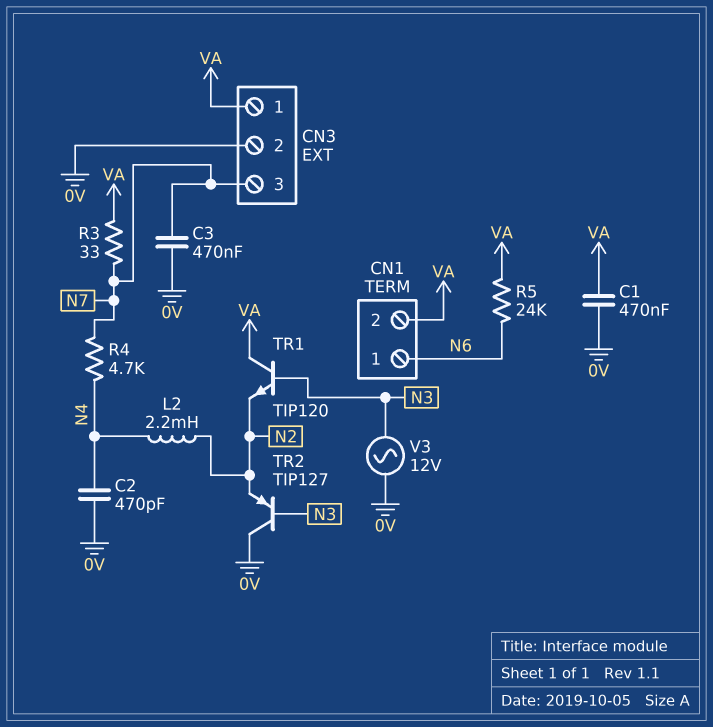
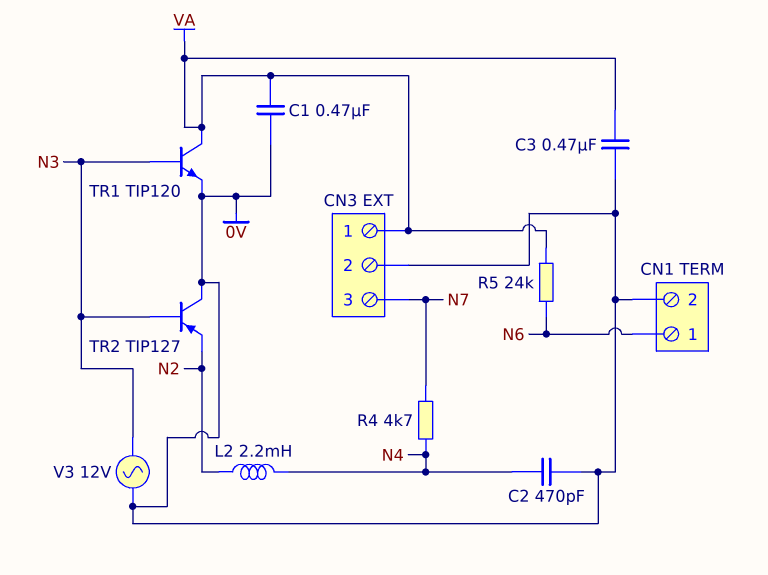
C3: 470nF (0V, N7) -> 470nF (0V, VA)
CN1 pin 2: VA -> 0V
R3: 33 (N7, VA) -> none
TR1: NPN TIP120 (B N3, C VA, E N2) -> NPN TIP120 (B N3, C VA, E 0V)

